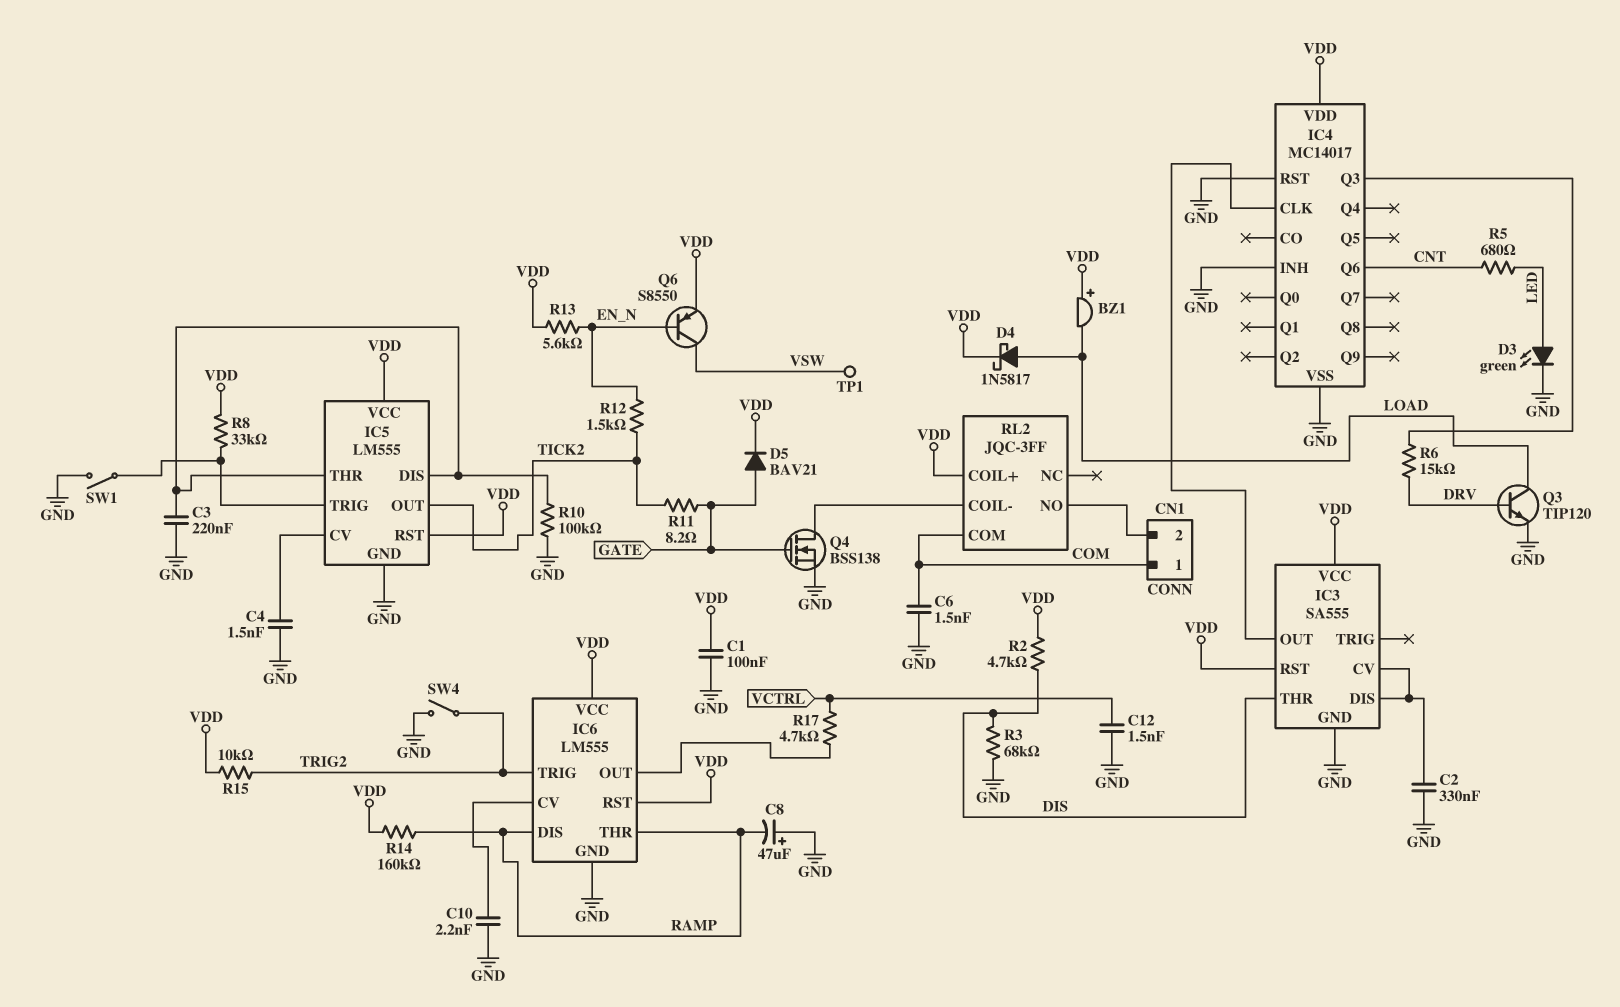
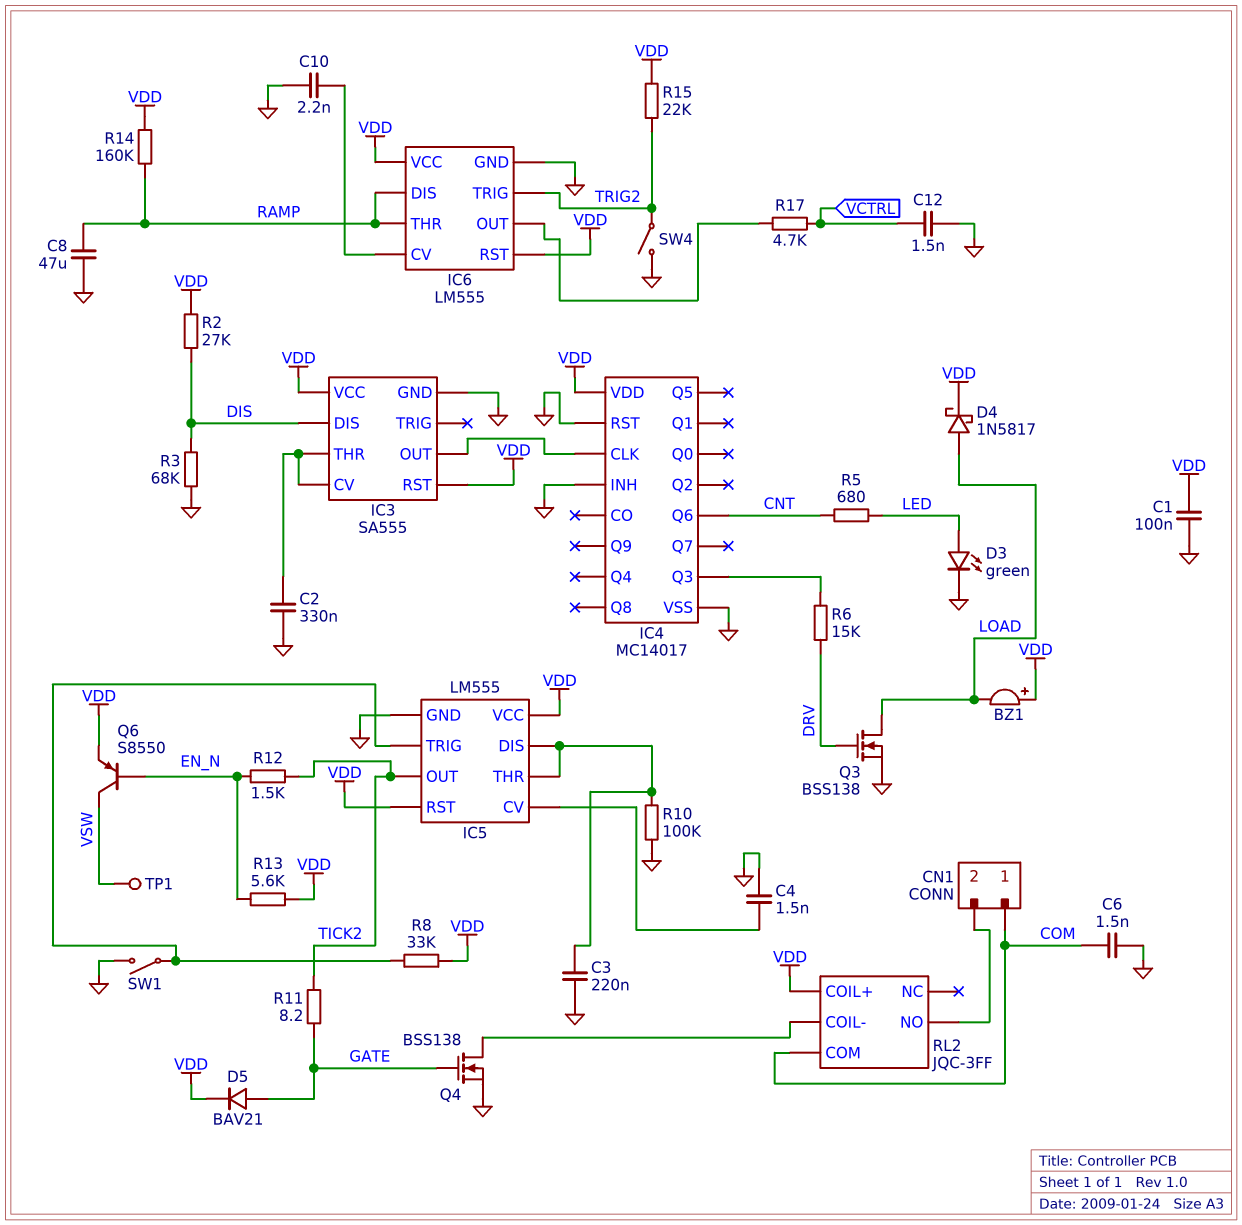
C8: 47uF (plus GND, minus RAMP) -> 47uF (GND, RAMP)
IC3 pin DIS: IC3/CV -> DIS
IC3 pin THR: DIS -> IC3/CV
Q3: NPN TIP120 (B DRV, C LOAD, E GND) -> NMOS BSS138 (G DRV, D LOAD, S GND)
R2: 4.7k (DIS, VDD) -> 27k (DIS, VDD)
R15: 10k (TRIG2, VDD) -> 22k (TRIG2, VDD)

